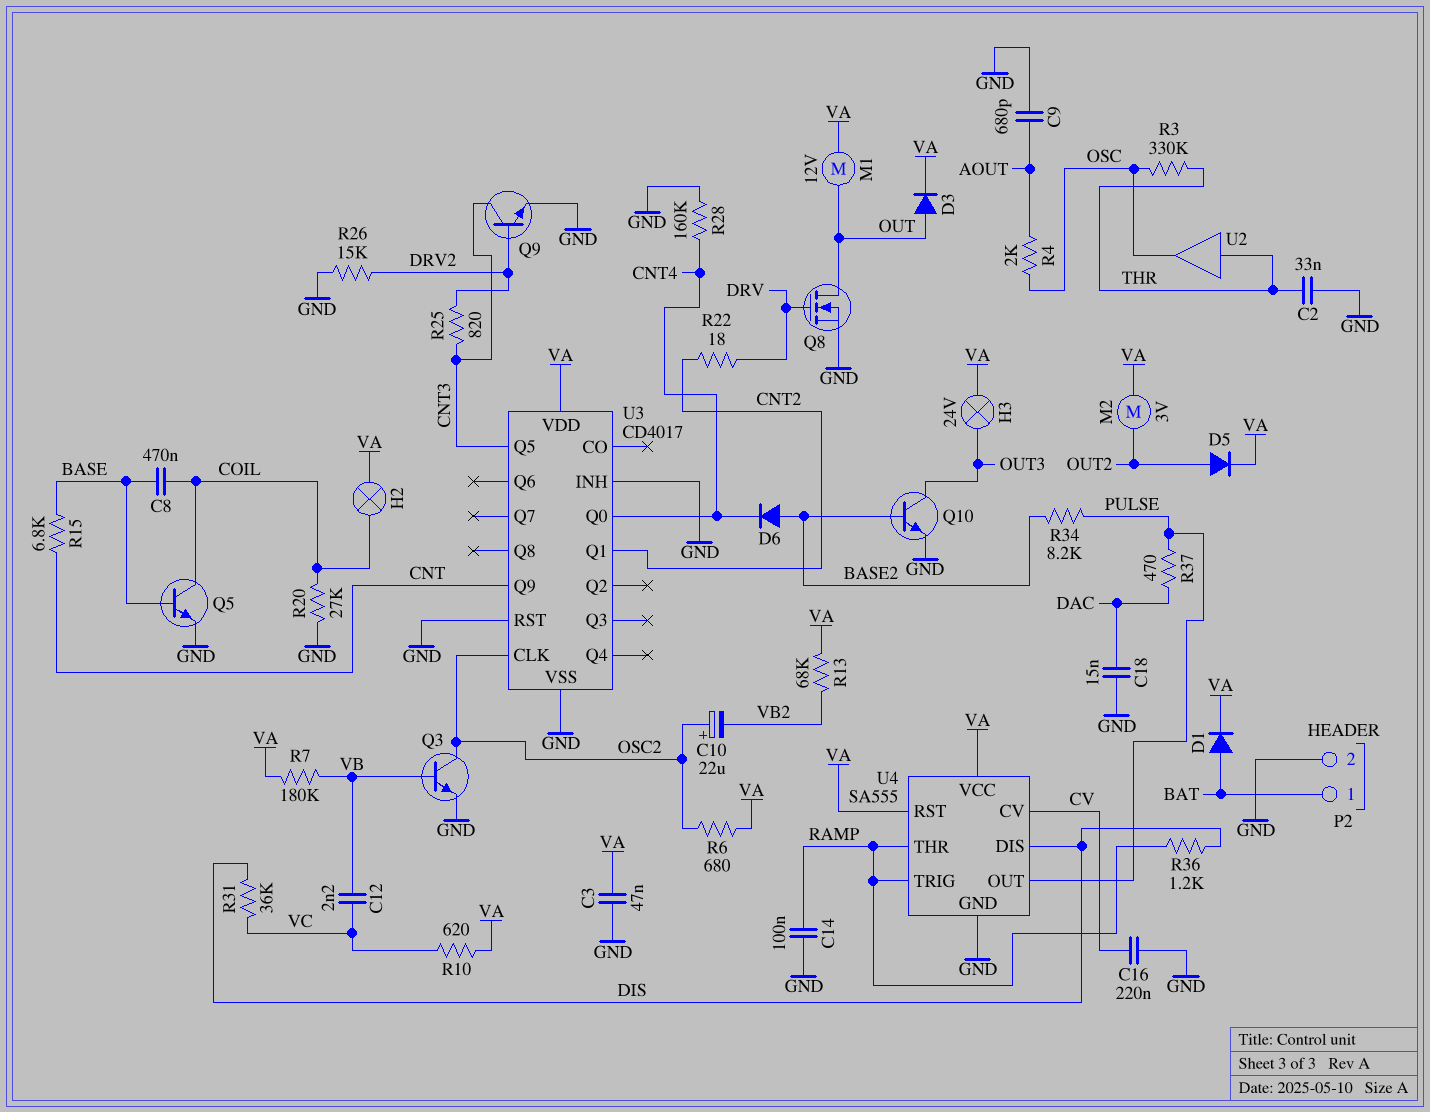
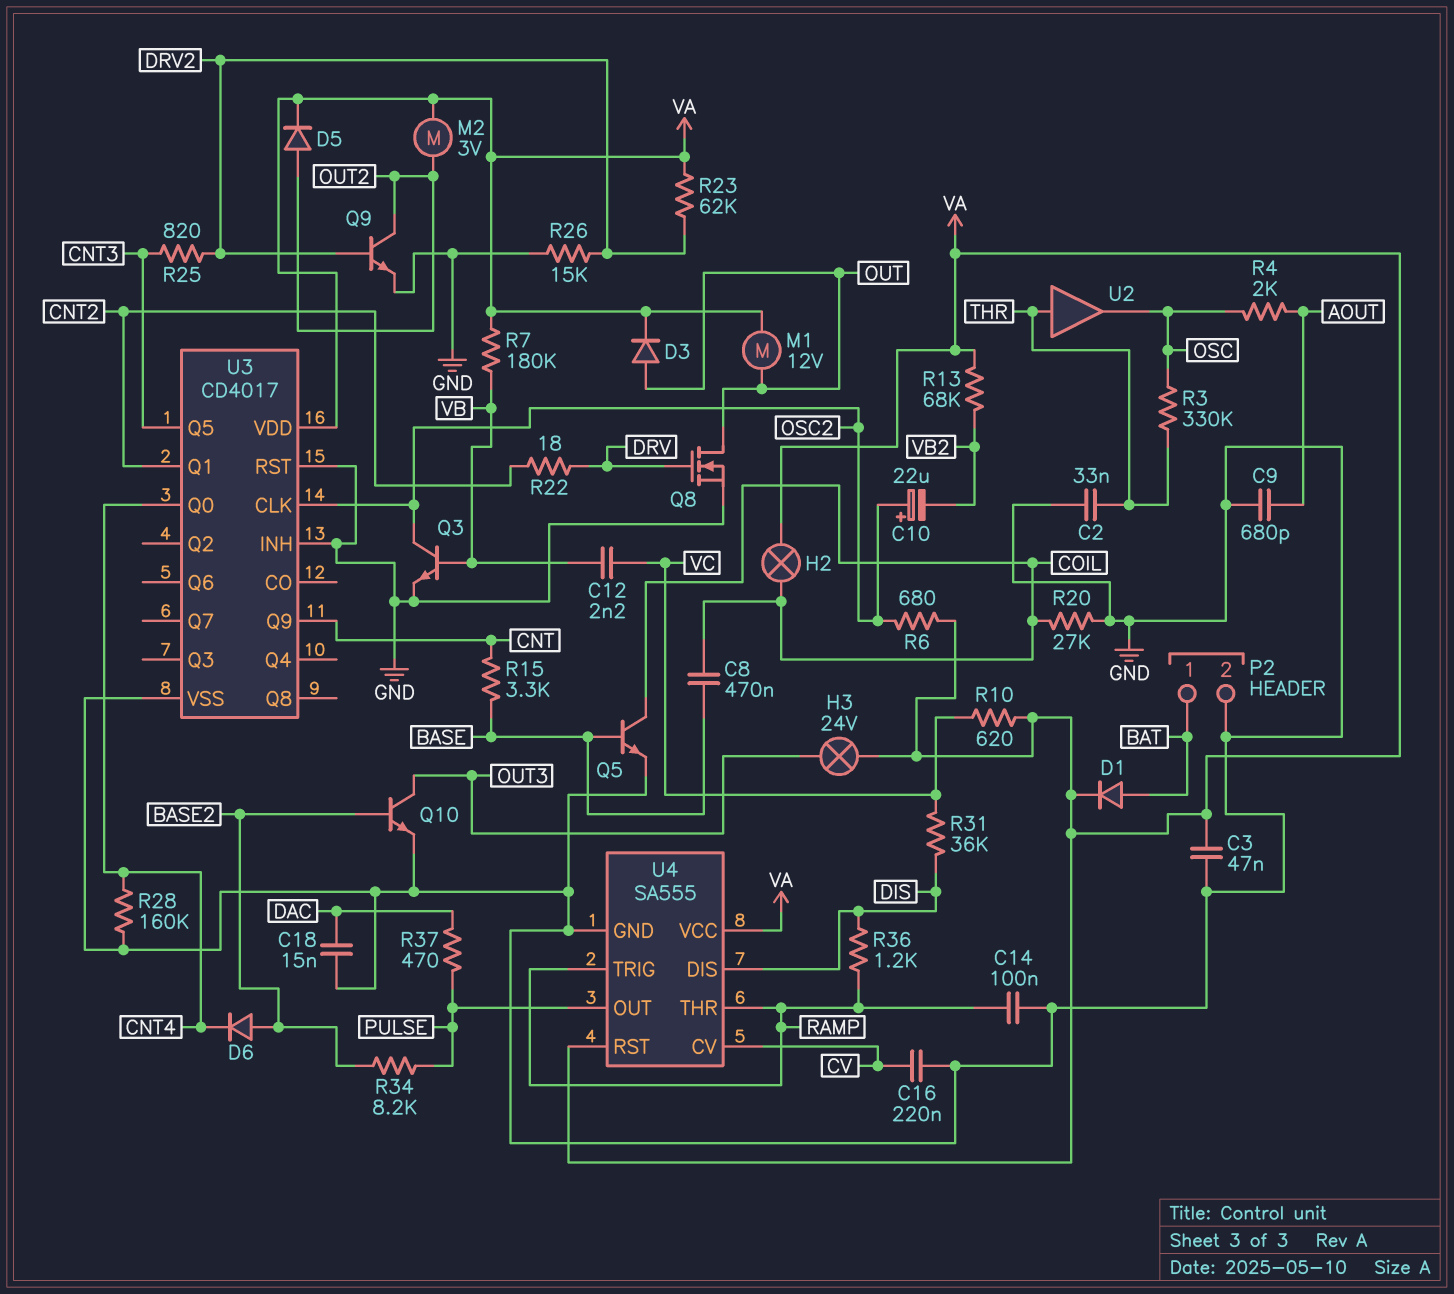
Q9: NPN (B DRV2, C CNT3, E GND) -> NPN (B DRV2, C OUT2, E GND)
R15: 6.8k (BASE, CNT) -> 3.3k (BASE, CNT)
R23: none -> 62k (DRV2, VA)

